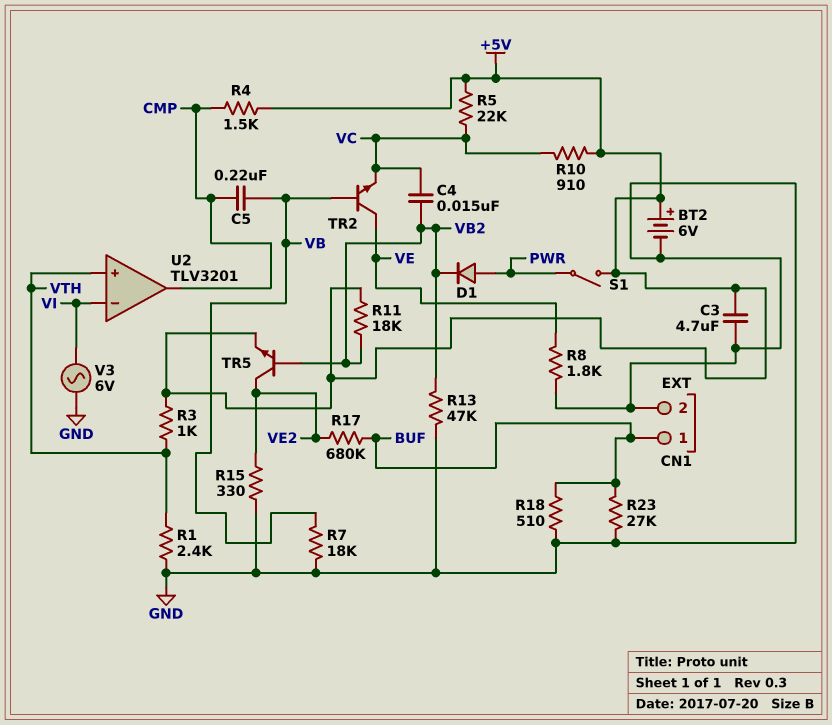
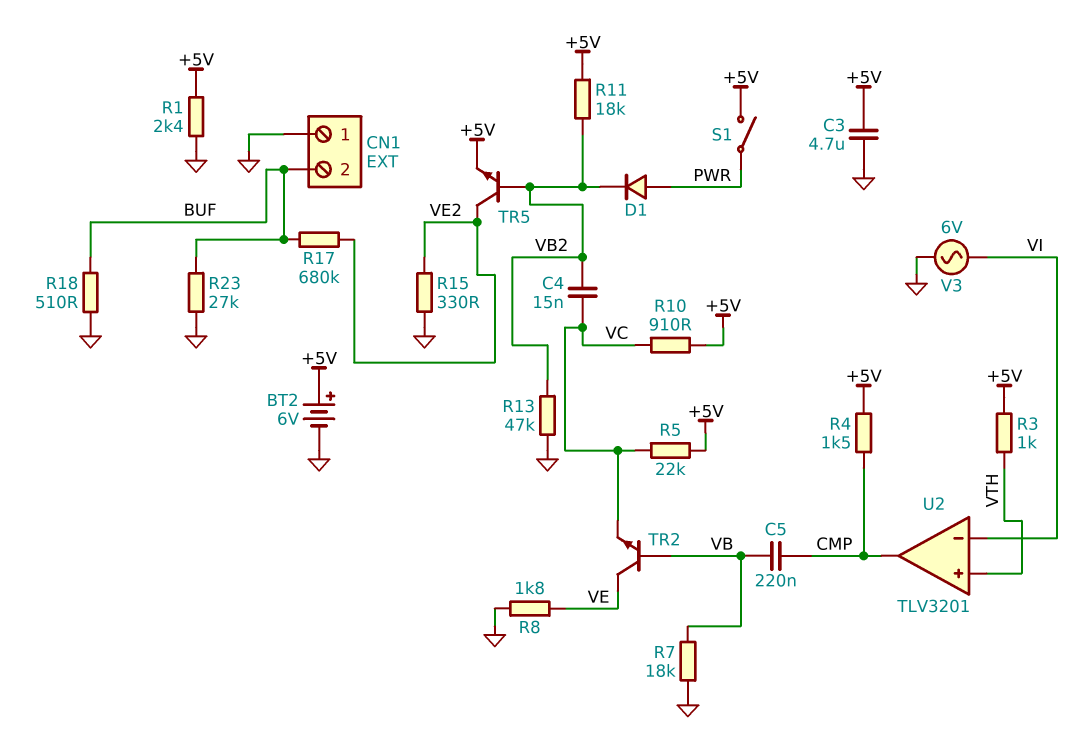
CN1 pin 1: BUF -> GND
CN1 pin 2: GND -> BUF
R1: 2.4k (GND, VTH) -> 2.4k (+5V, GND)

